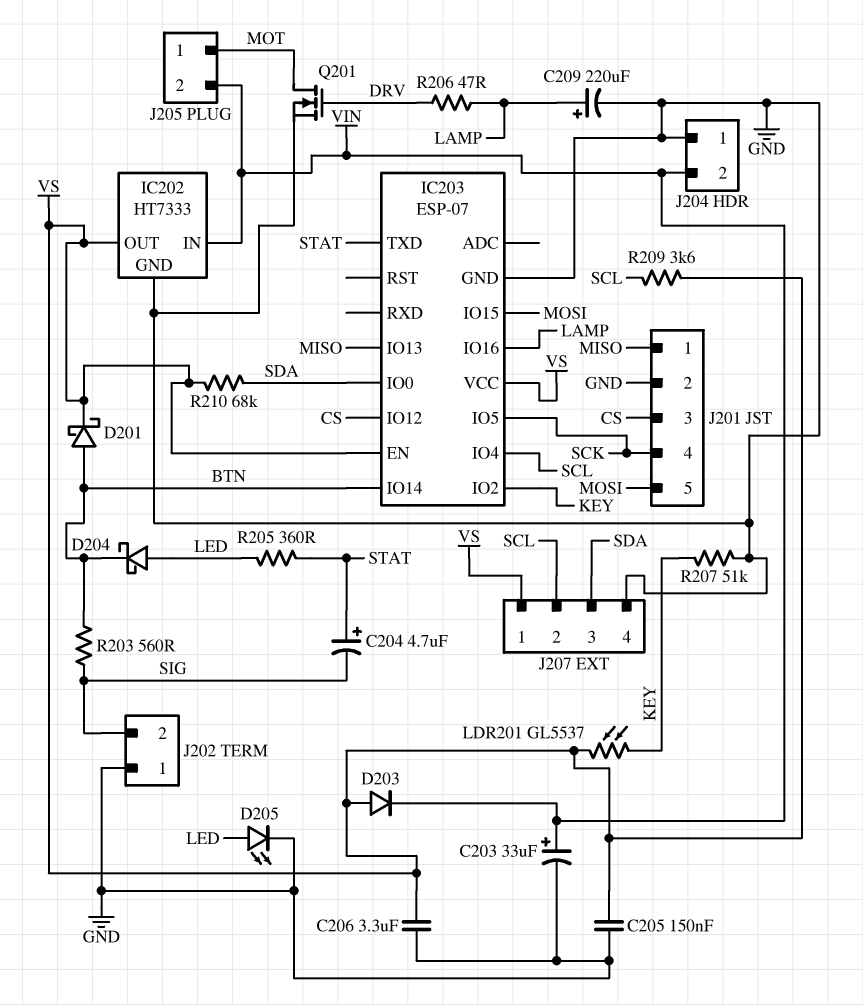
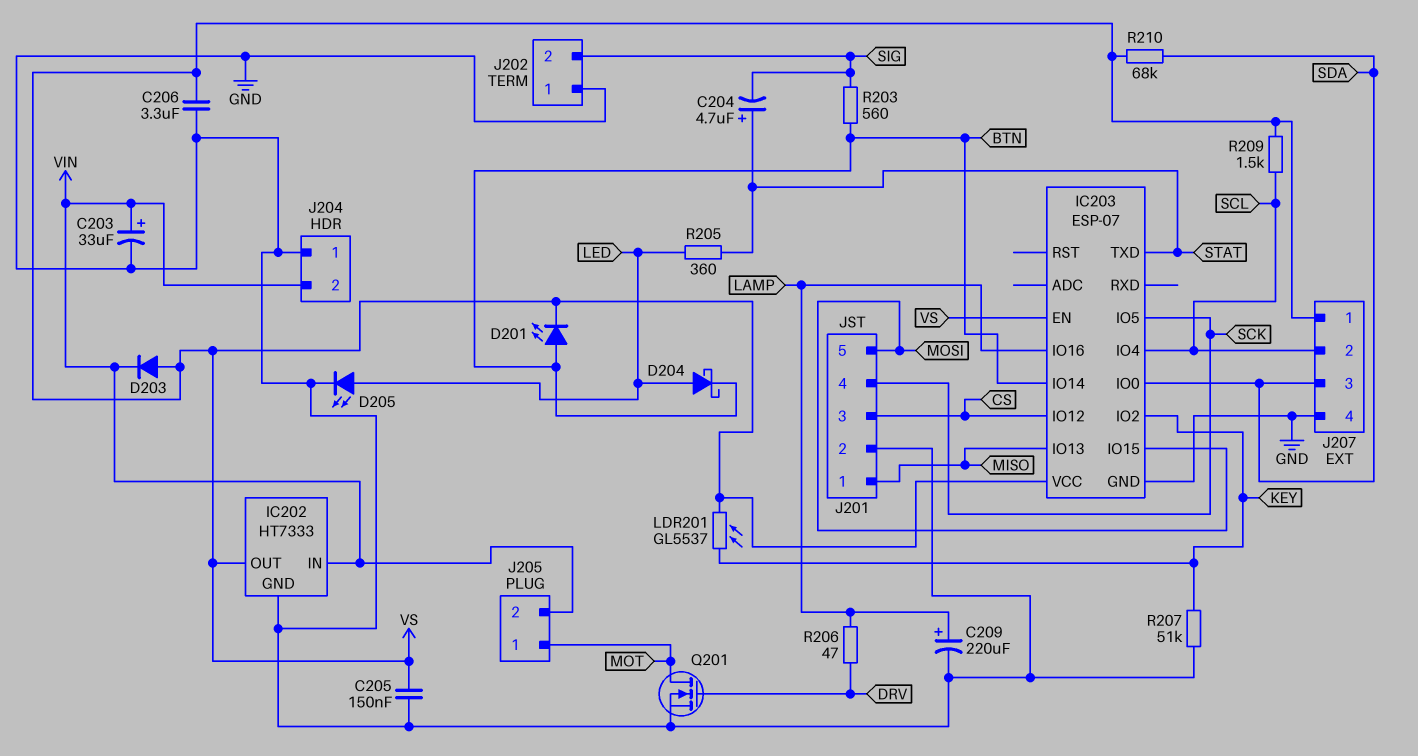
D201: schottky (A BTN, K VS) -> LED (A BTN, K VS)
R209: 3.6k (SCL, VS) -> 1.5k (SCL, VS)

